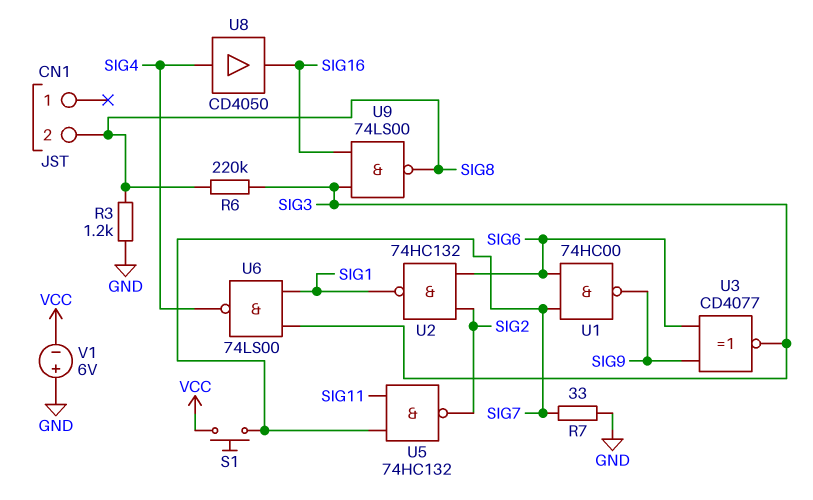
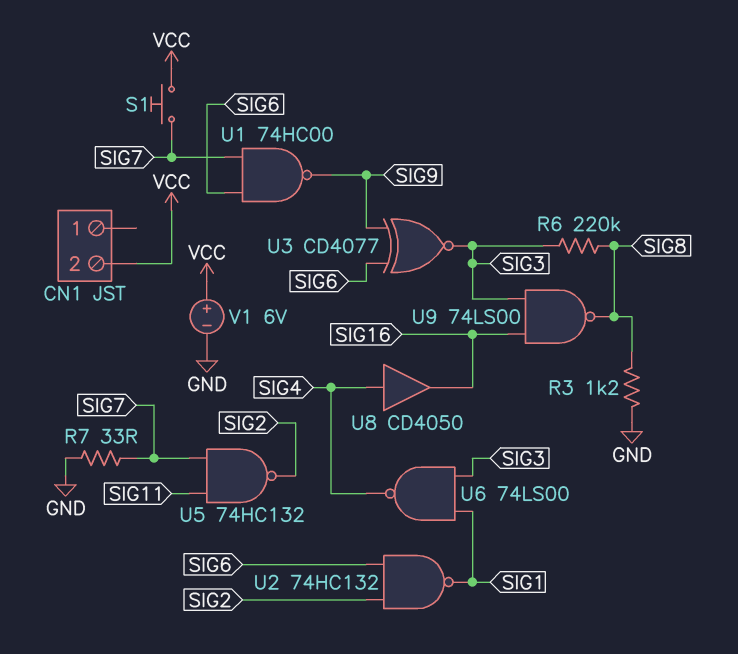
CN1 pin 2: SIG8 -> VCC
V1: 6V (plus GND, minus VCC) -> 6V (plus VCC, minus GND)

